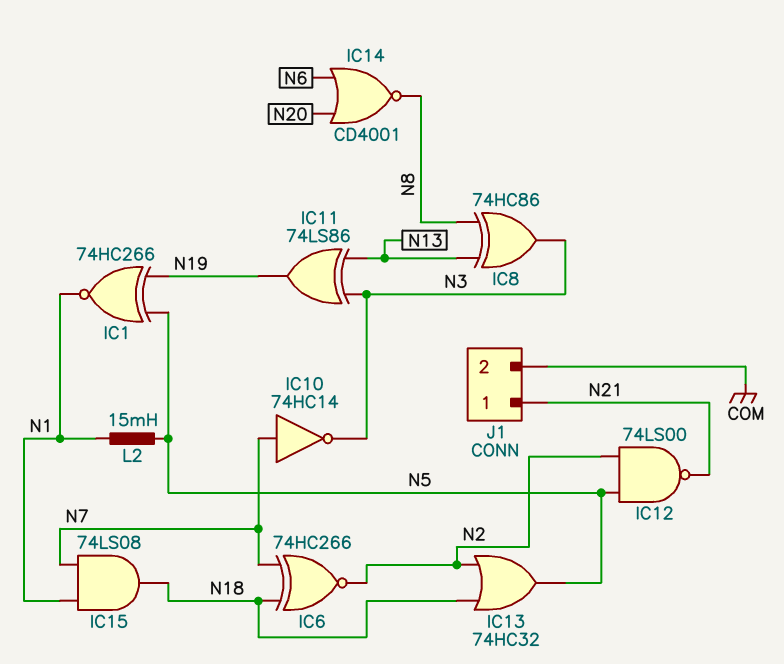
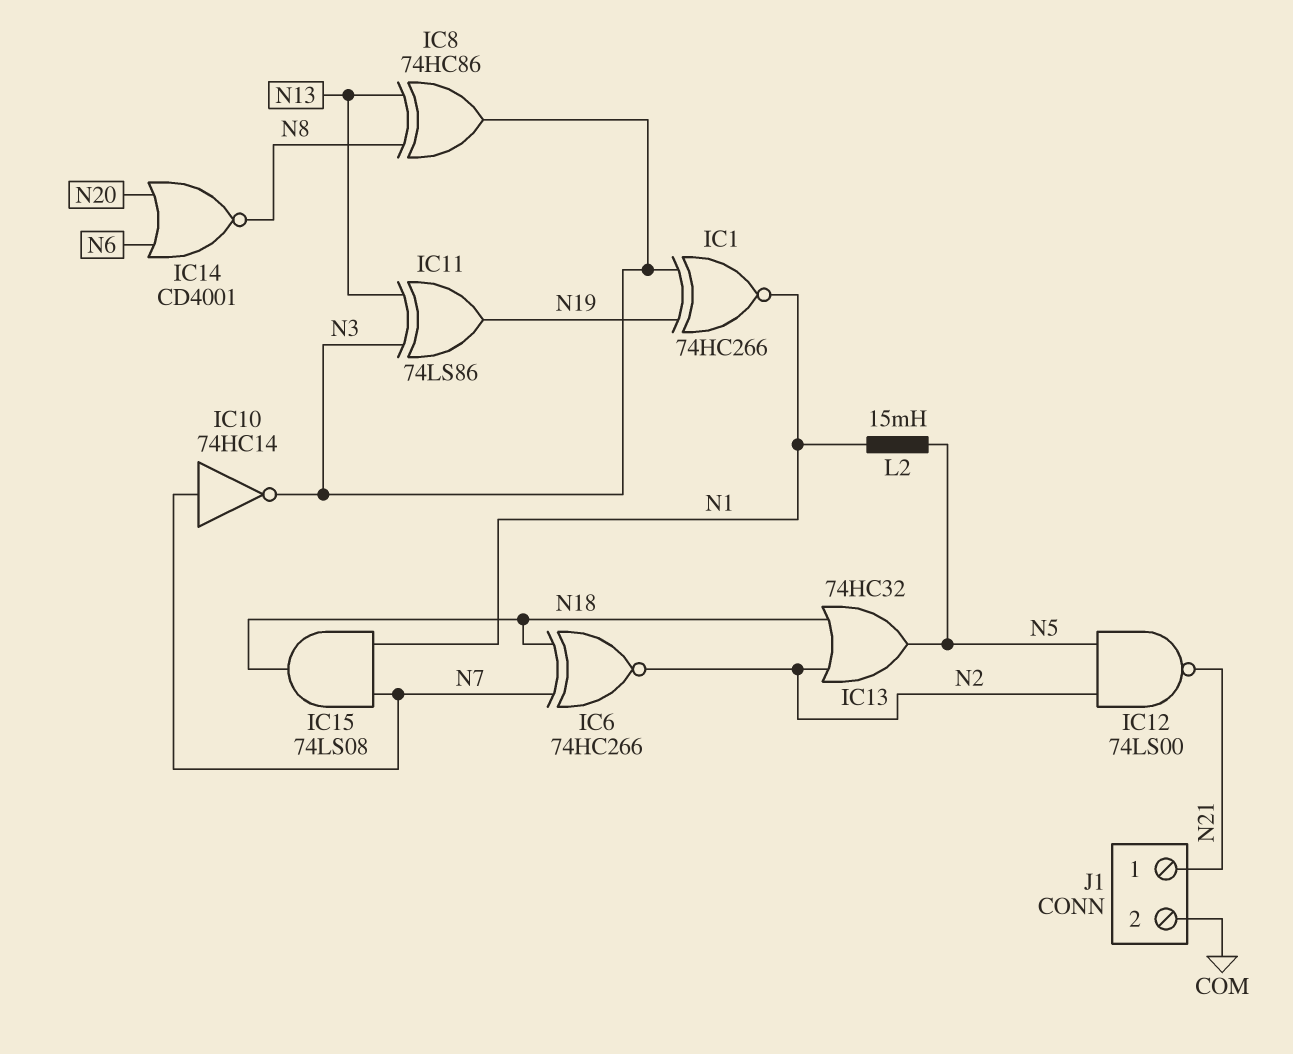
IC1: XNOR 74HC266 (in N5, in N19, out N1) -> XNOR 74HC266 (in N3, in N19, out N1)

